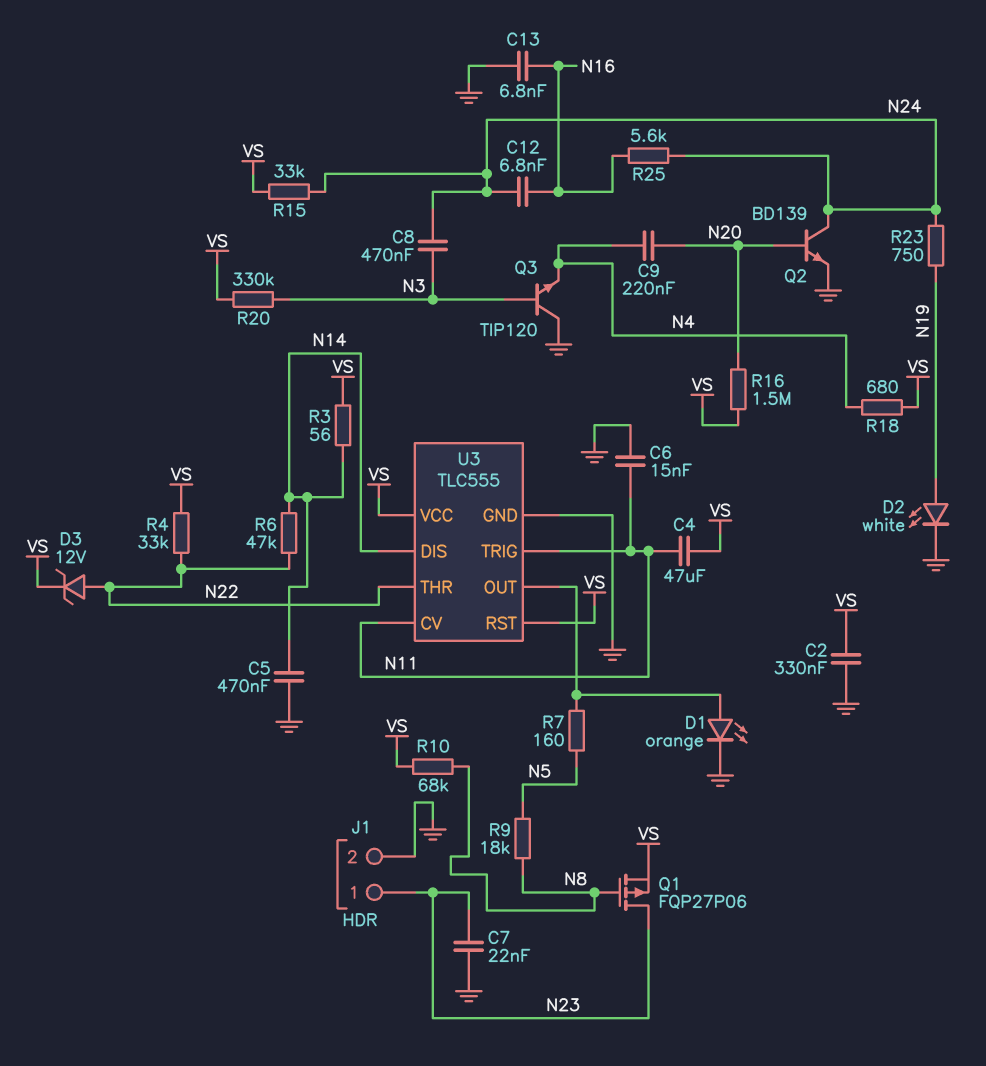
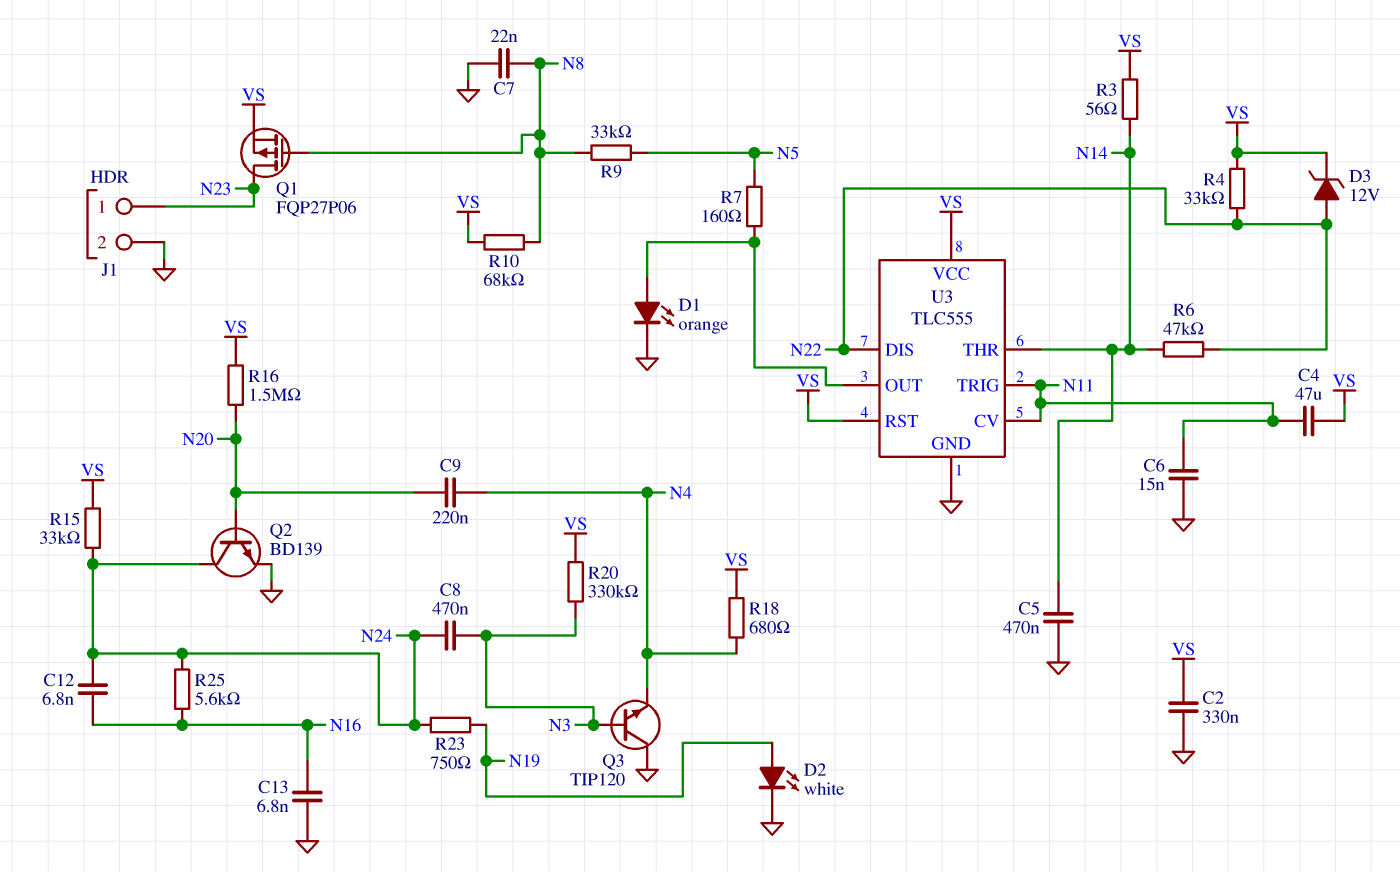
C7: 22nF (GND, N23) -> 22nF (GND, N8)
R9: 18k (N5, N8) -> 33k (N5, N8)
U3 pin DIS: N14 -> N22
U3 pin THR: N22 -> N14

